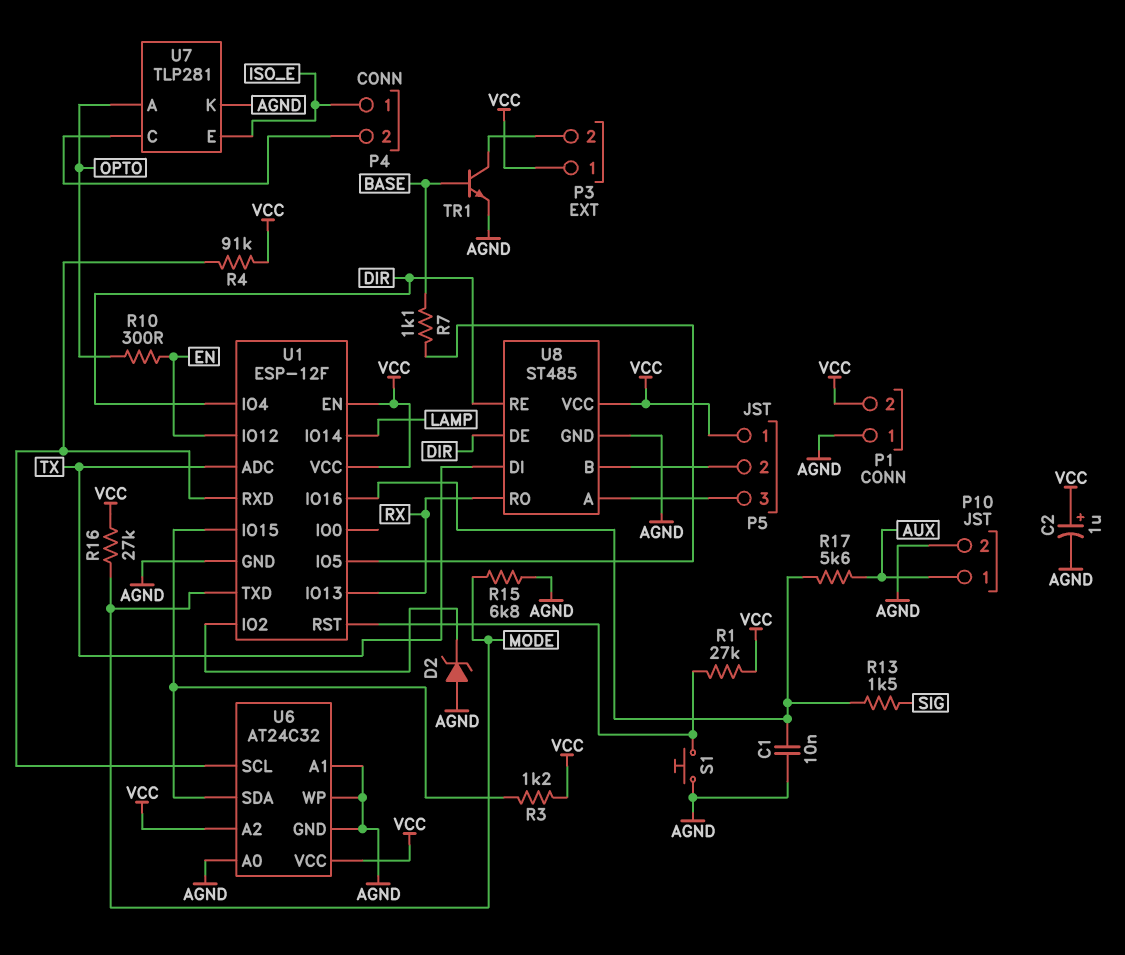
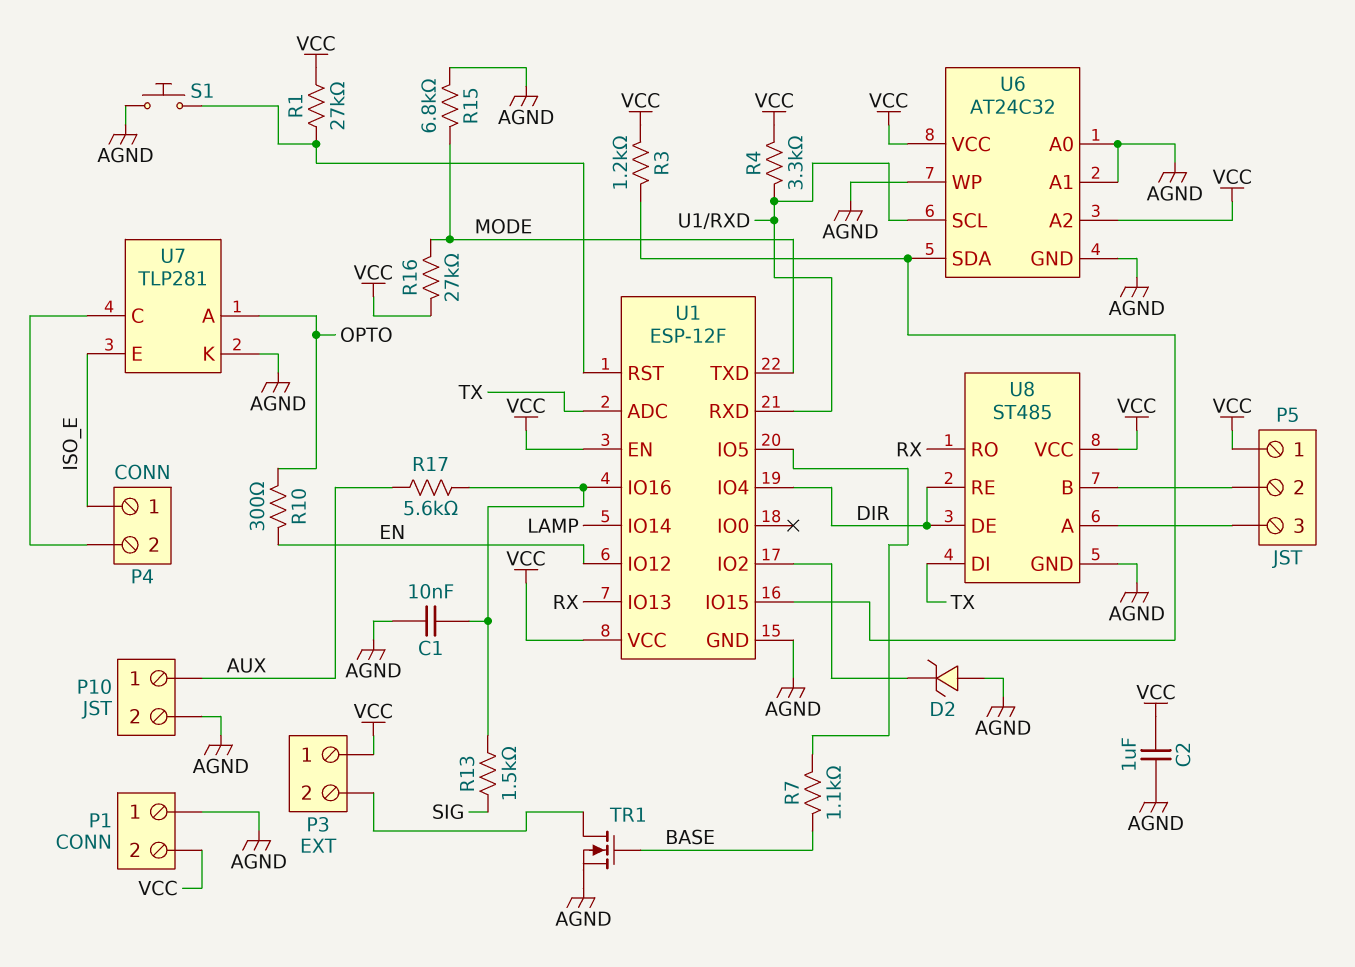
C2: 1uF (plus VCC, minus AGND) -> 1uF (AGND, VCC)
R4: 91k (U1/RXD, VCC) -> 3.3k (U1/RXD, VCC)
TR1: NPN (B BASE, C P3/2, E AGND) -> NMOS (G BASE, D P3/2, S AGND)

